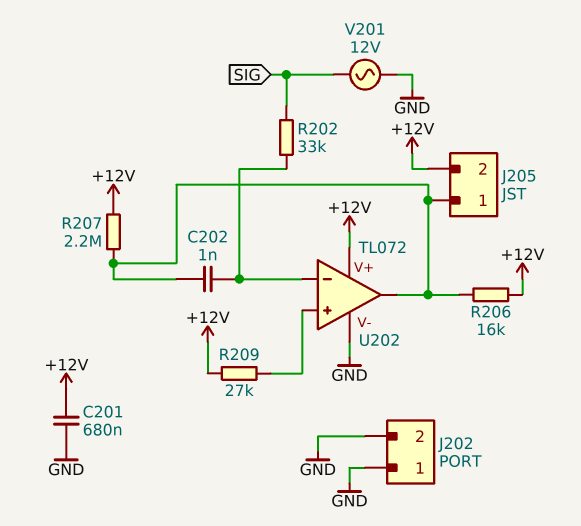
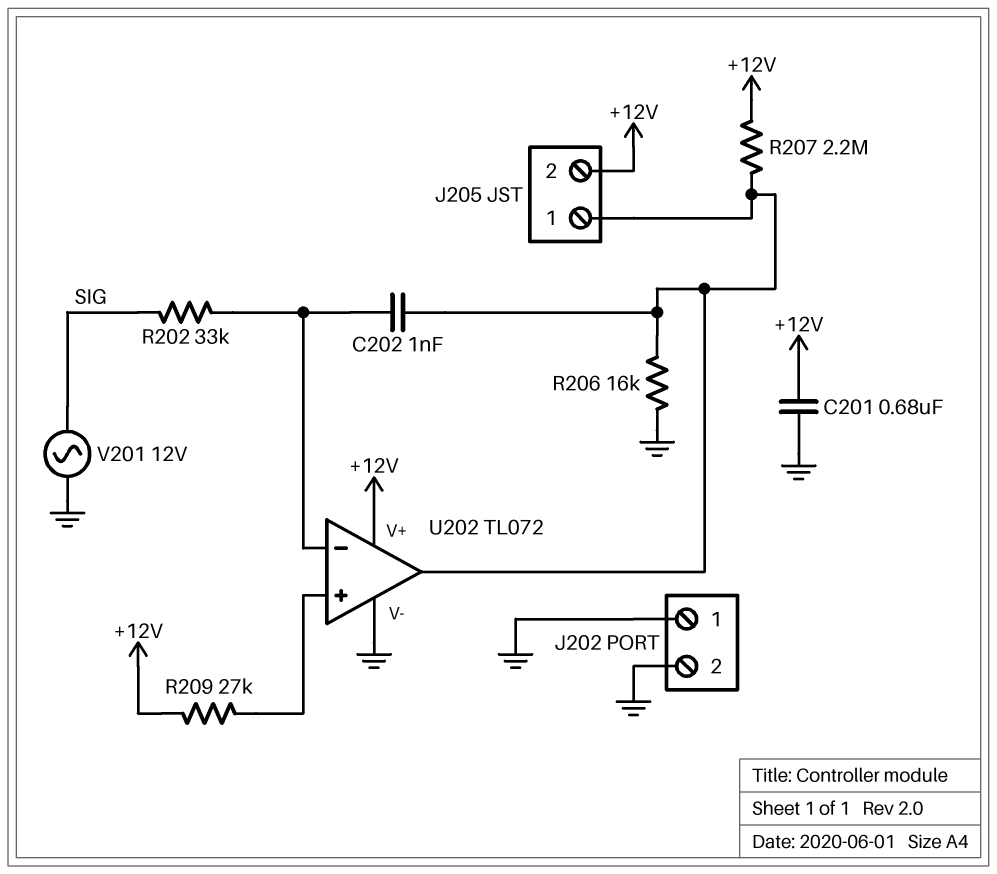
R206: 16k (+12V, J205/1) -> 16k (GND, J205/1)

